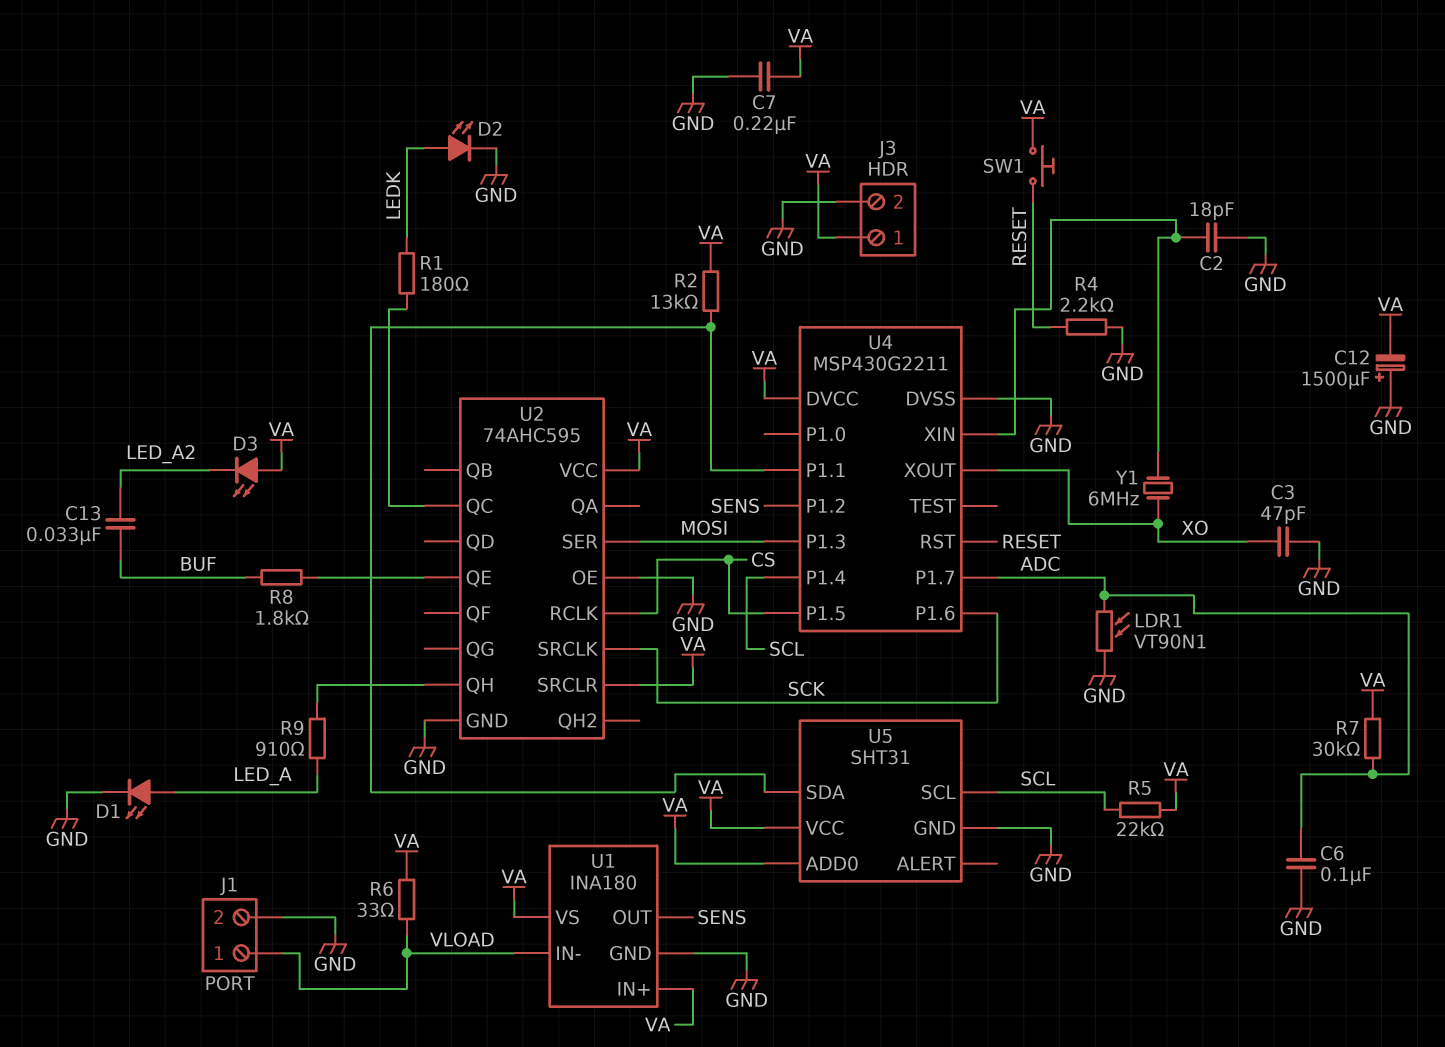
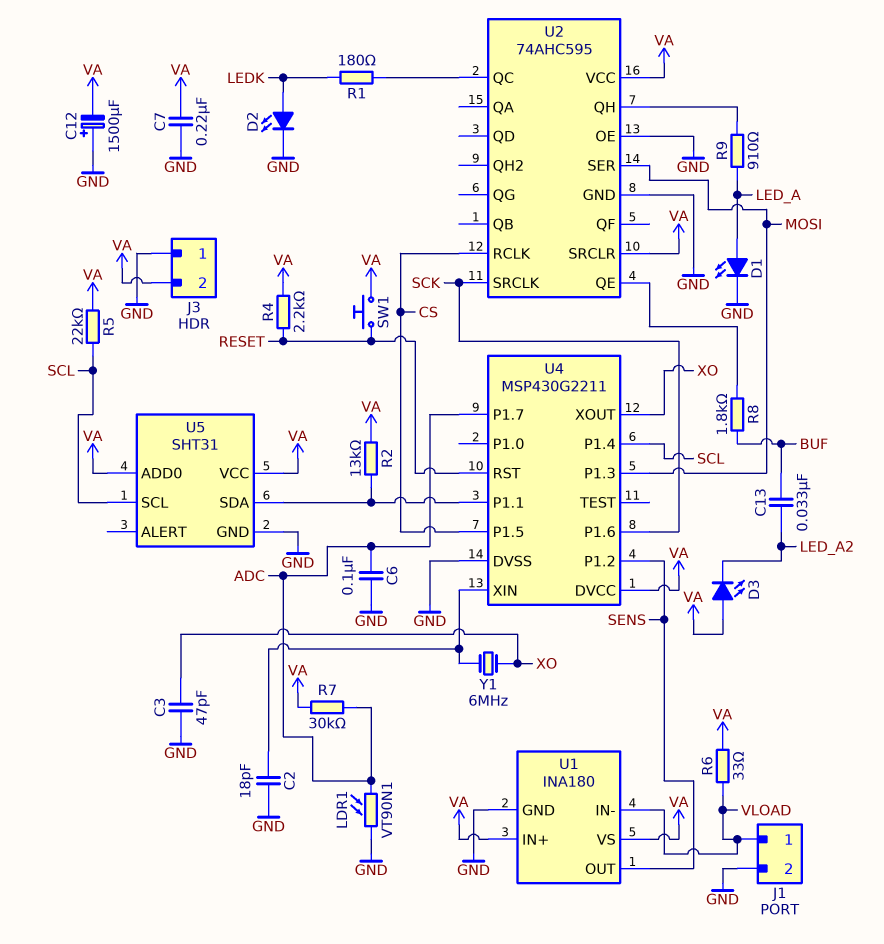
J3 pin 1: VA -> GND
J3 pin 2: GND -> VA
R4: 2.2k (GND, RESET) -> 2.2k (RESET, VA)

